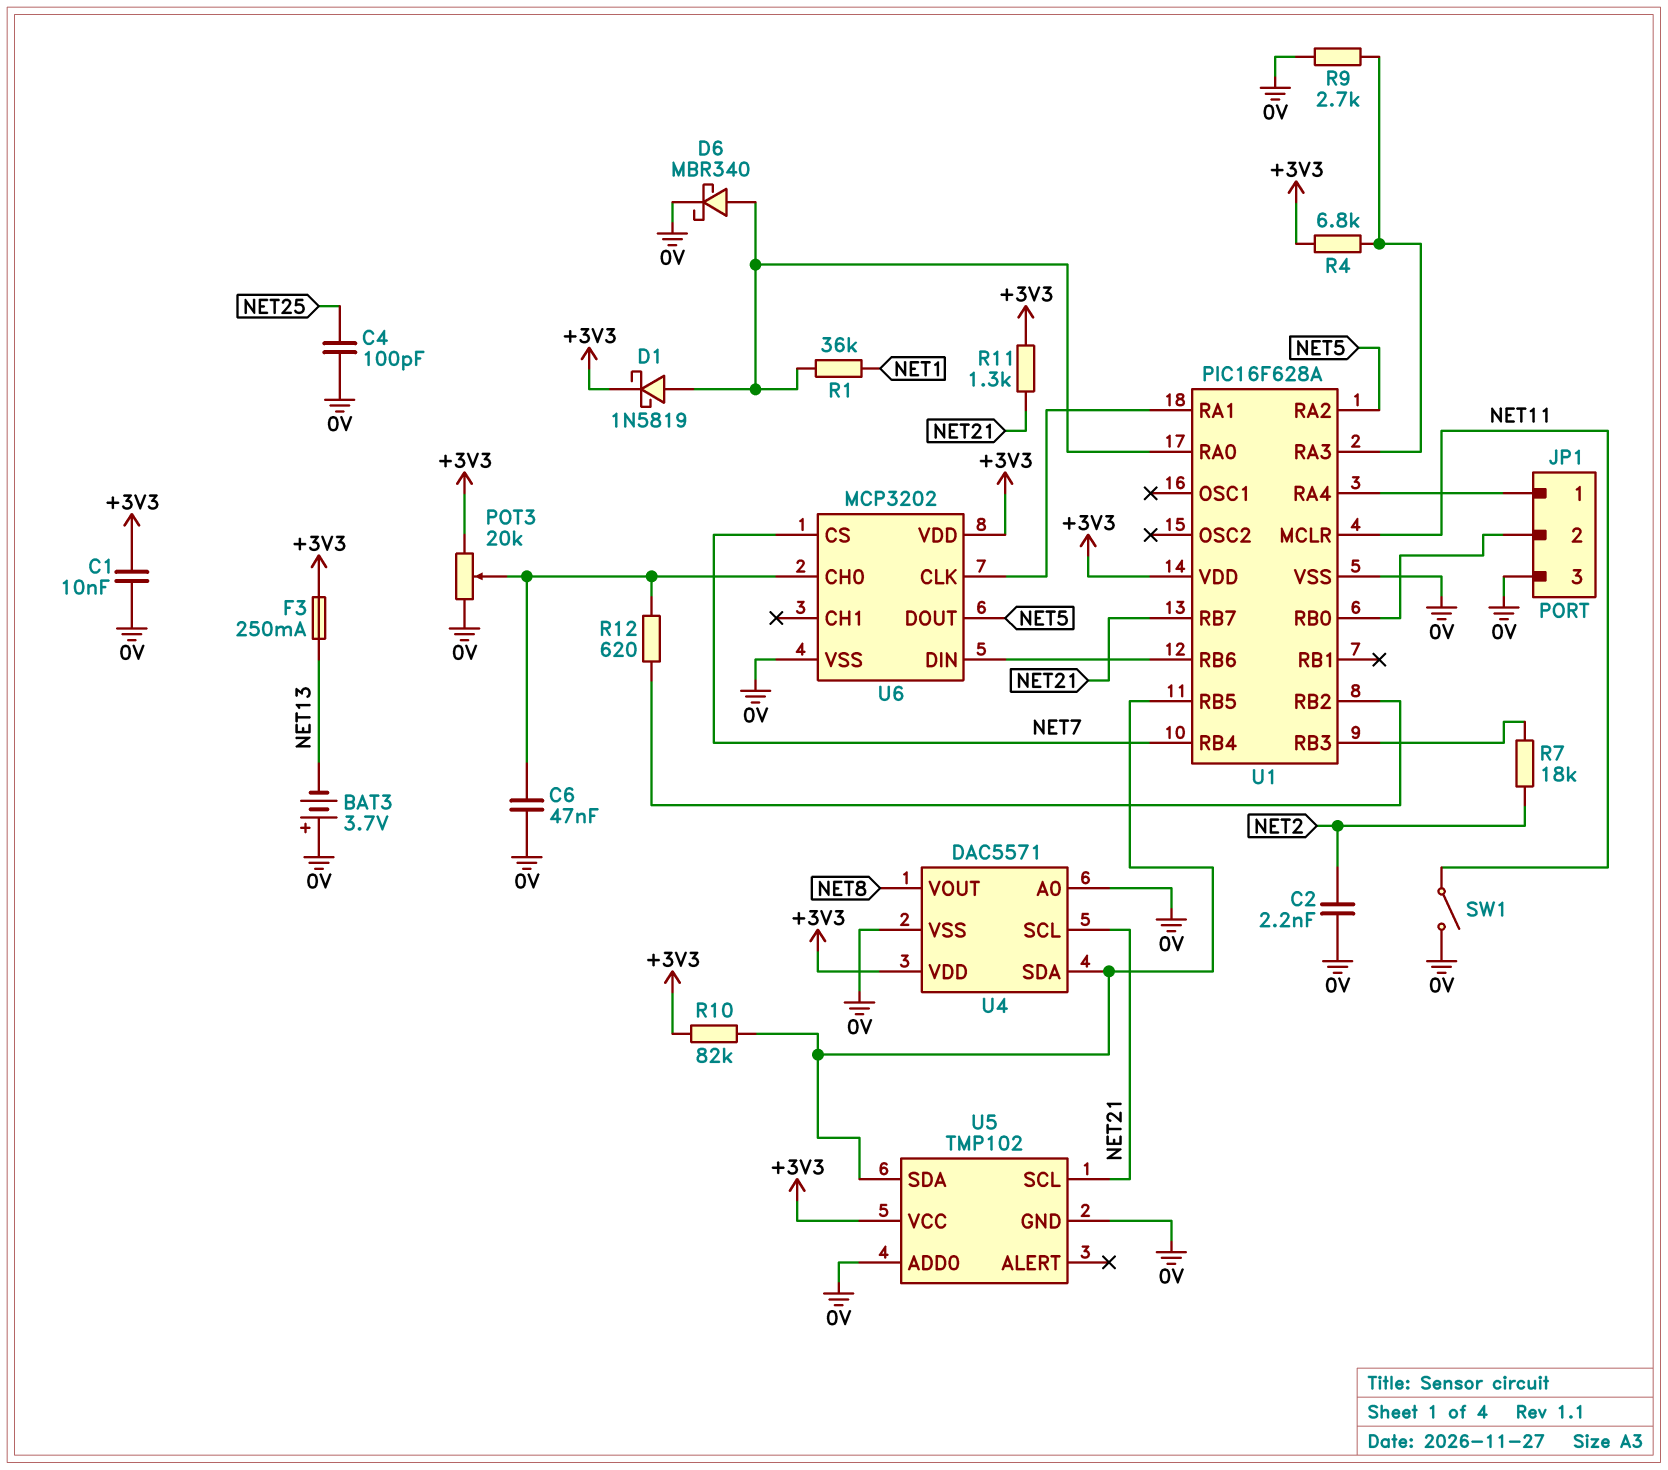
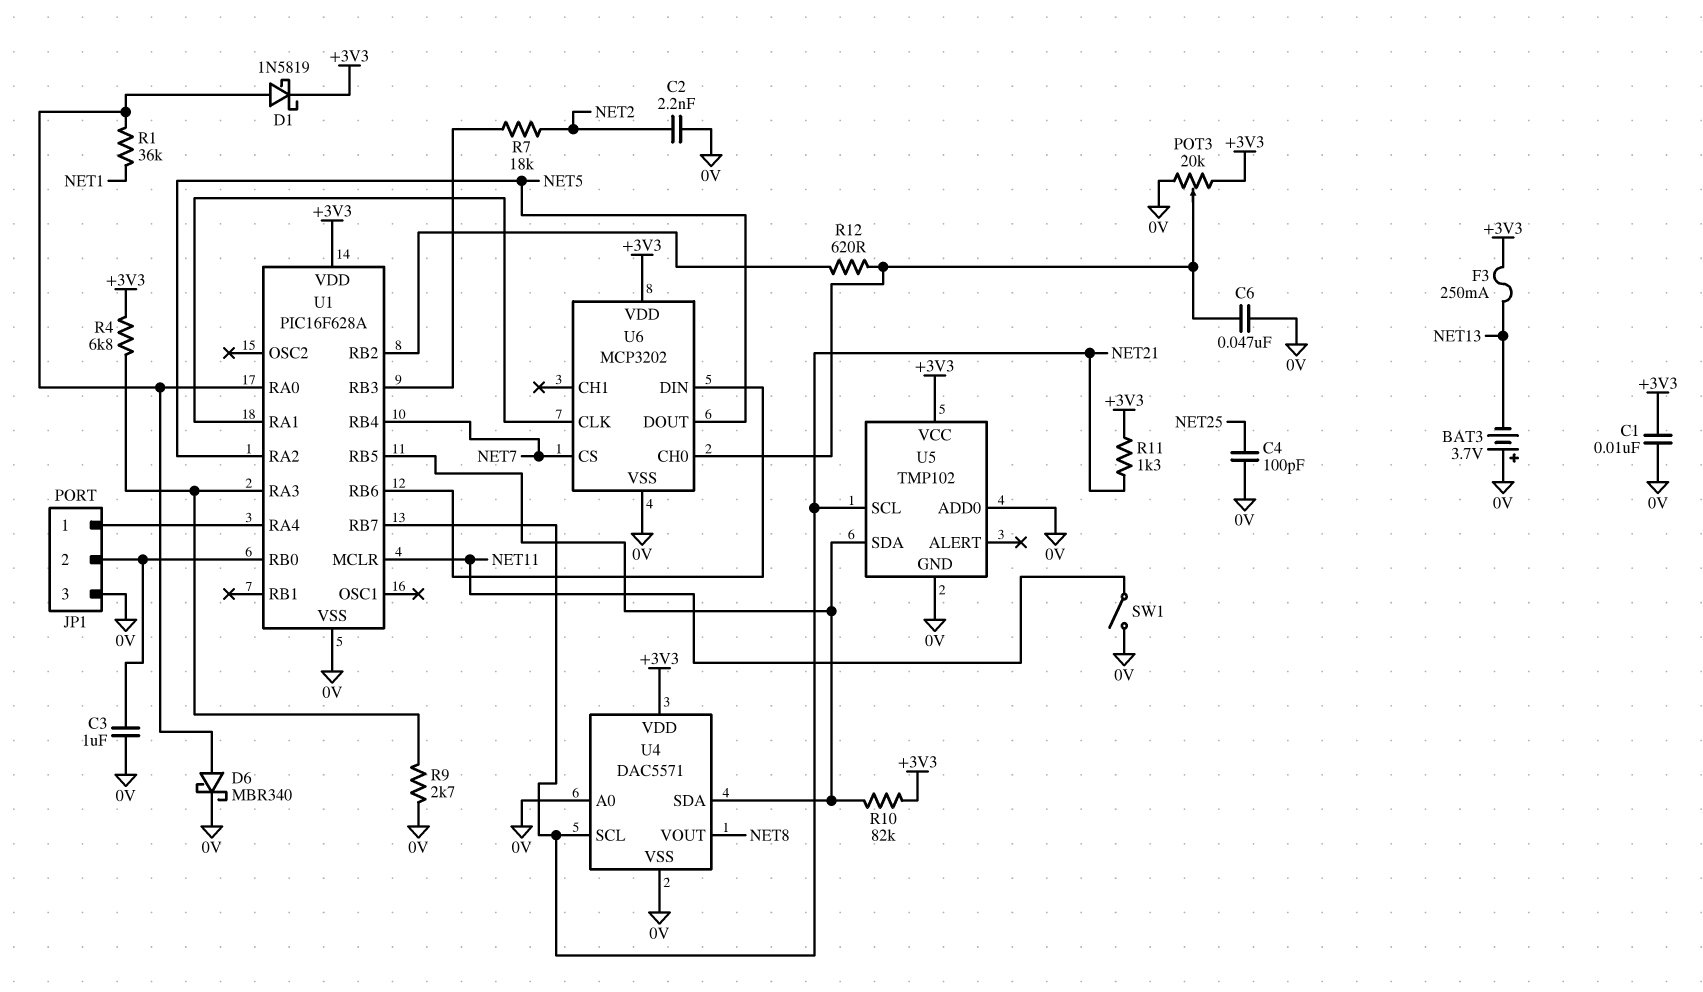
C3: none -> 1uF (0V, JP1/2)

